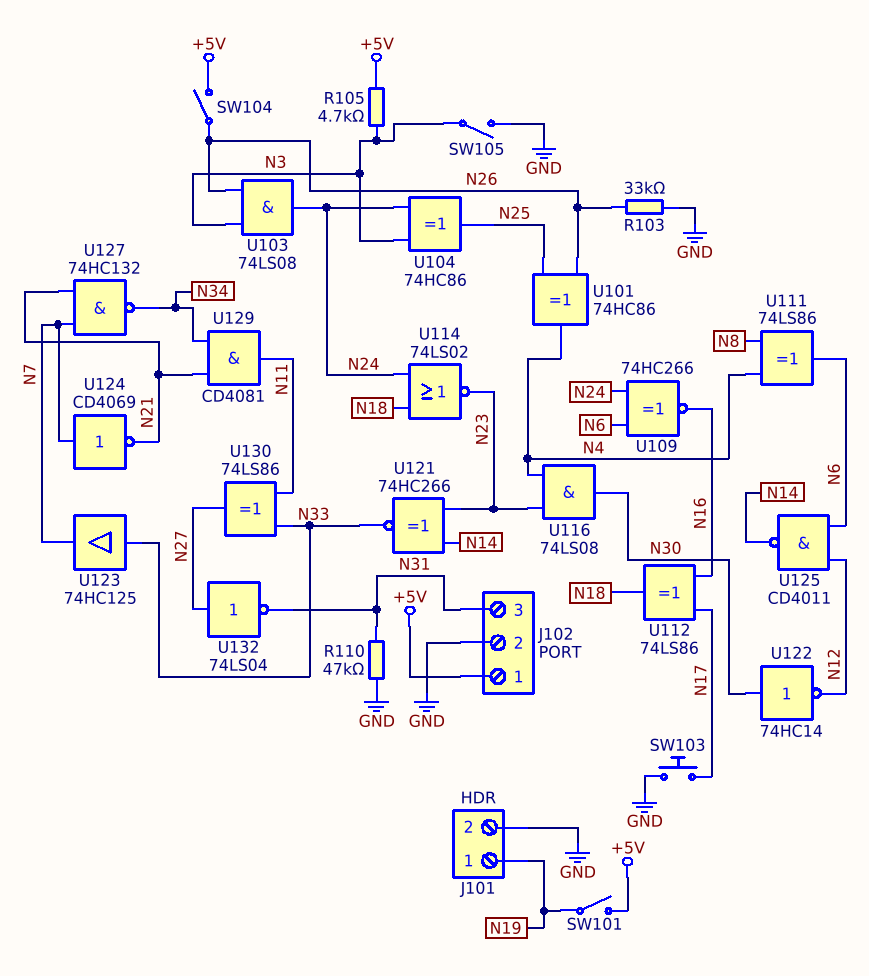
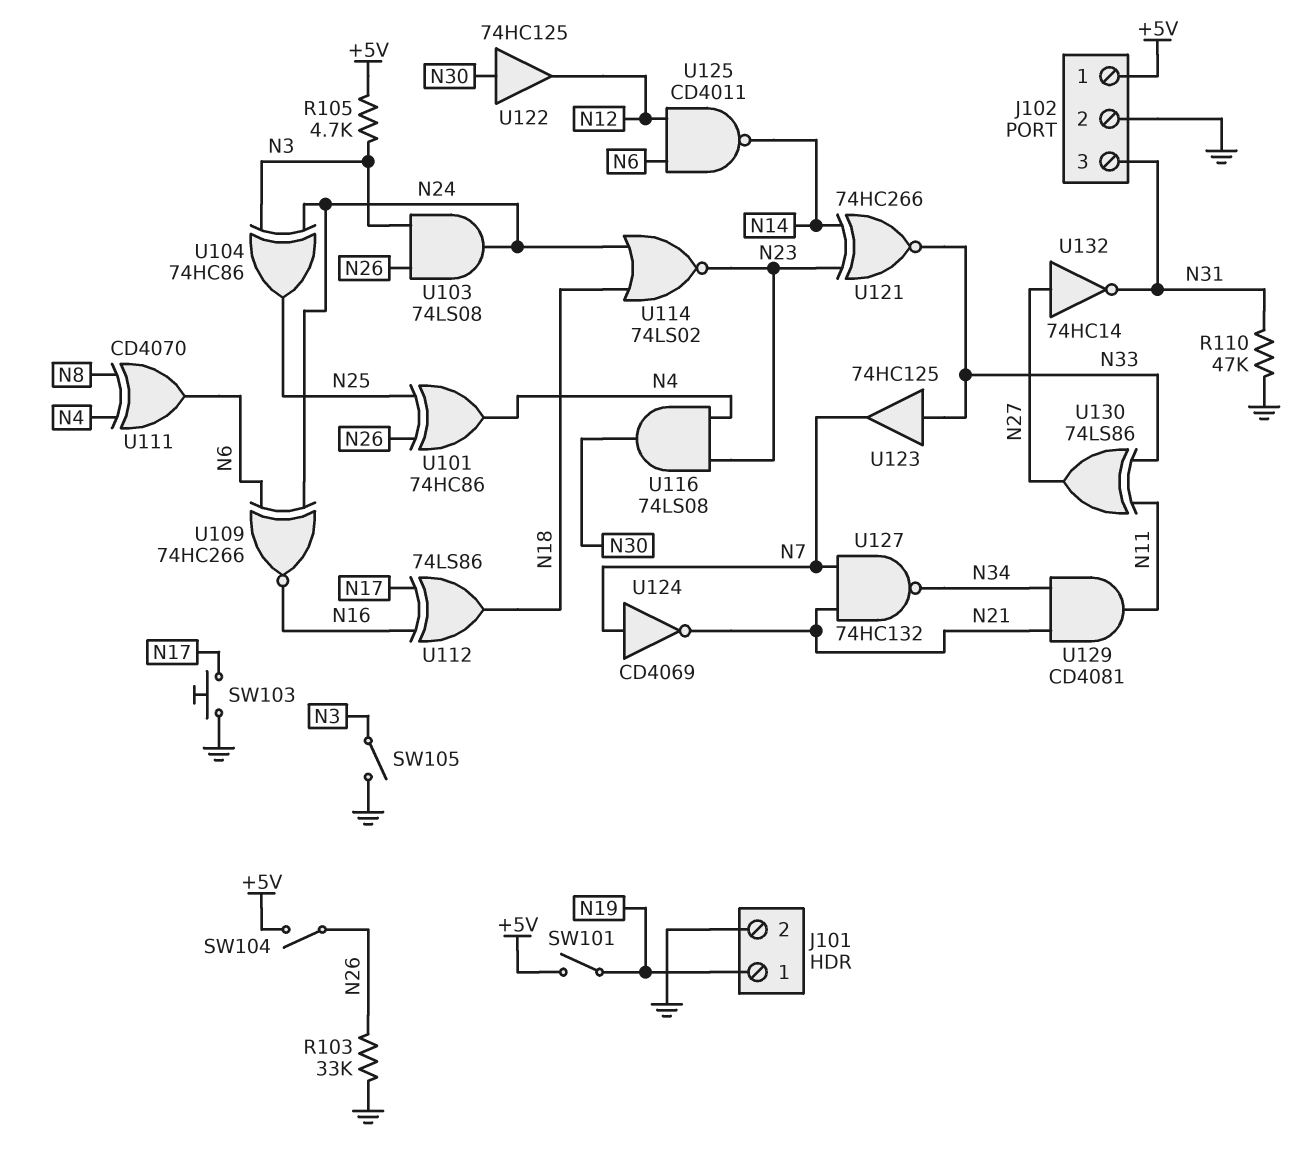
U111: XOR 74LS86 (in N4, in N8, out N6) -> XOR CD4070 (in N4, in N8, out N6)
U122: NOT 74HC14 (in N30, out N12) -> buffer 74HC125 (in N30, out N12)
U132: NOT 74LS04 (in N27, out N31) -> NOT 74HC14 (in N27, out N31)

